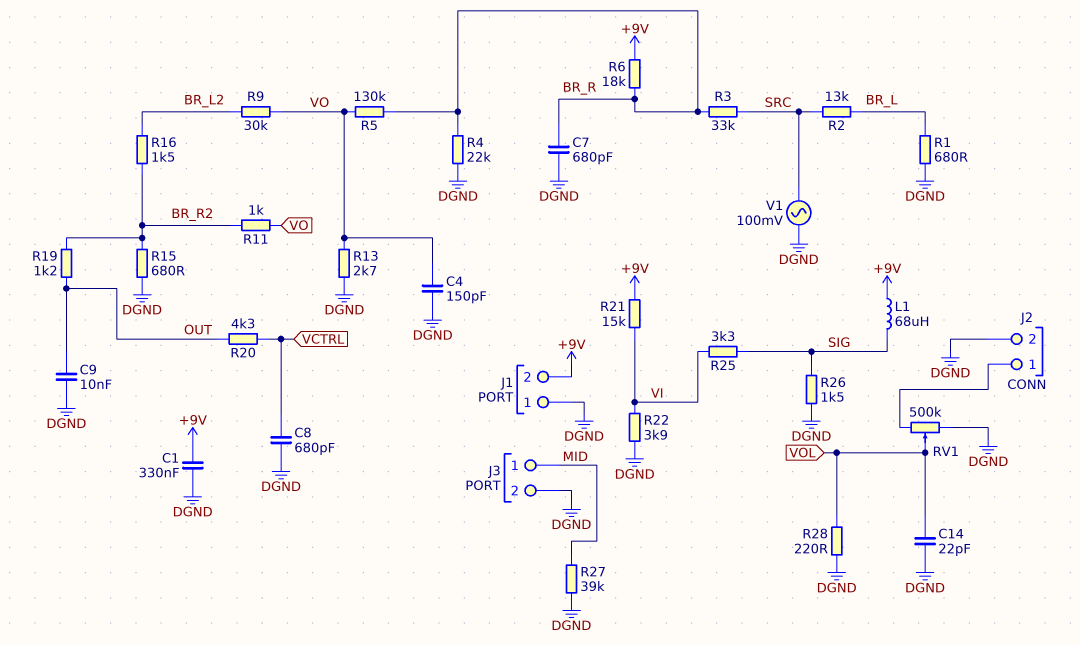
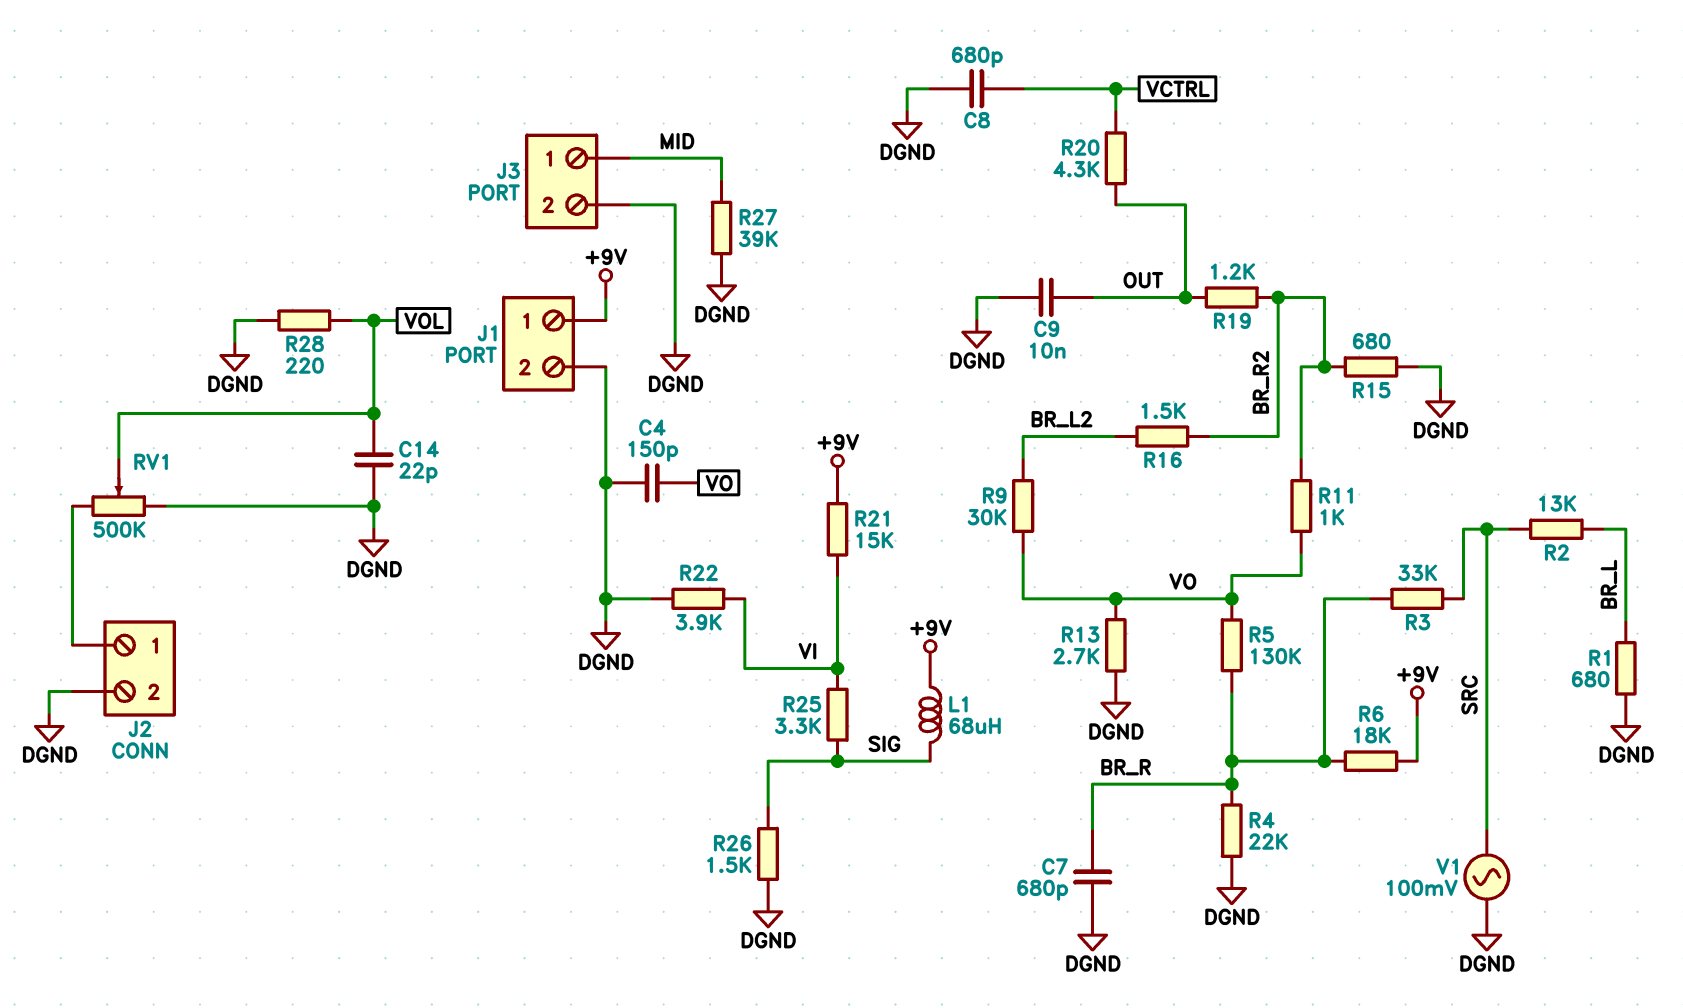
C1: 330nF (+9V, DGND) -> none
J1 pin 1: DGND -> +9V
J1 pin 2: +9V -> DGND

